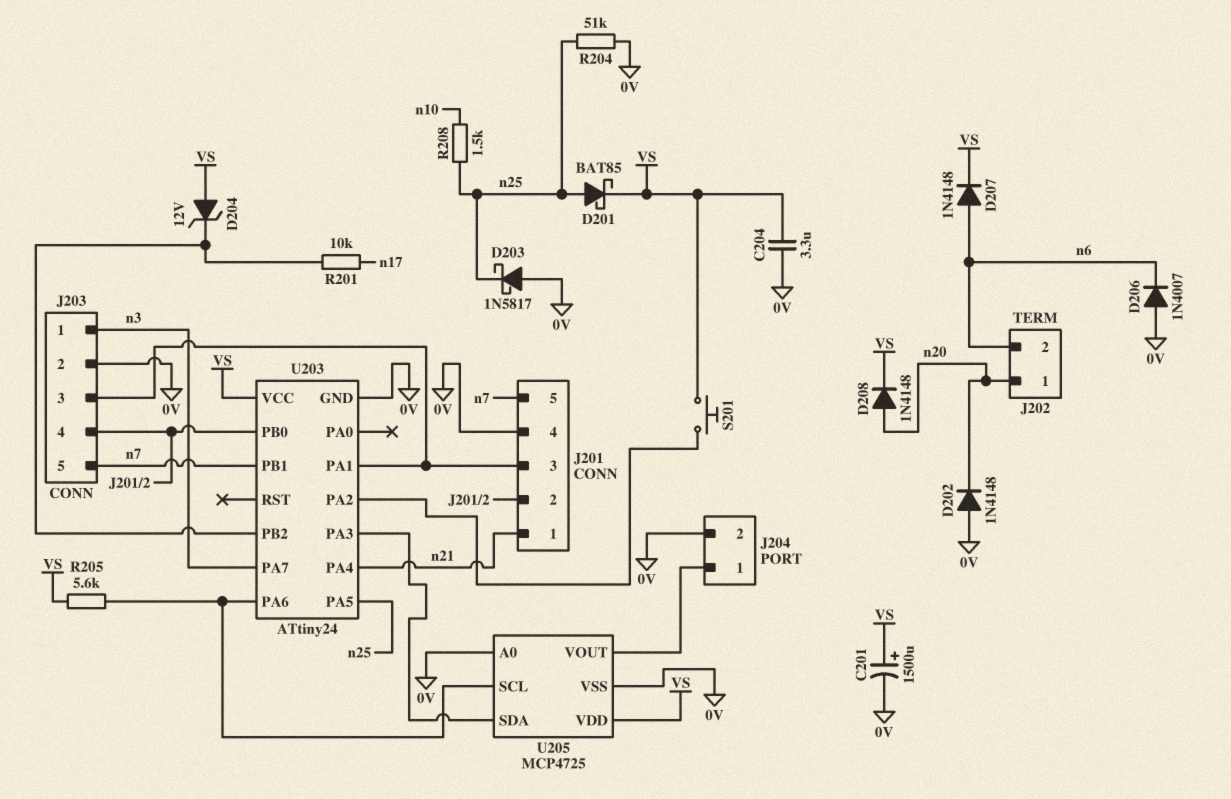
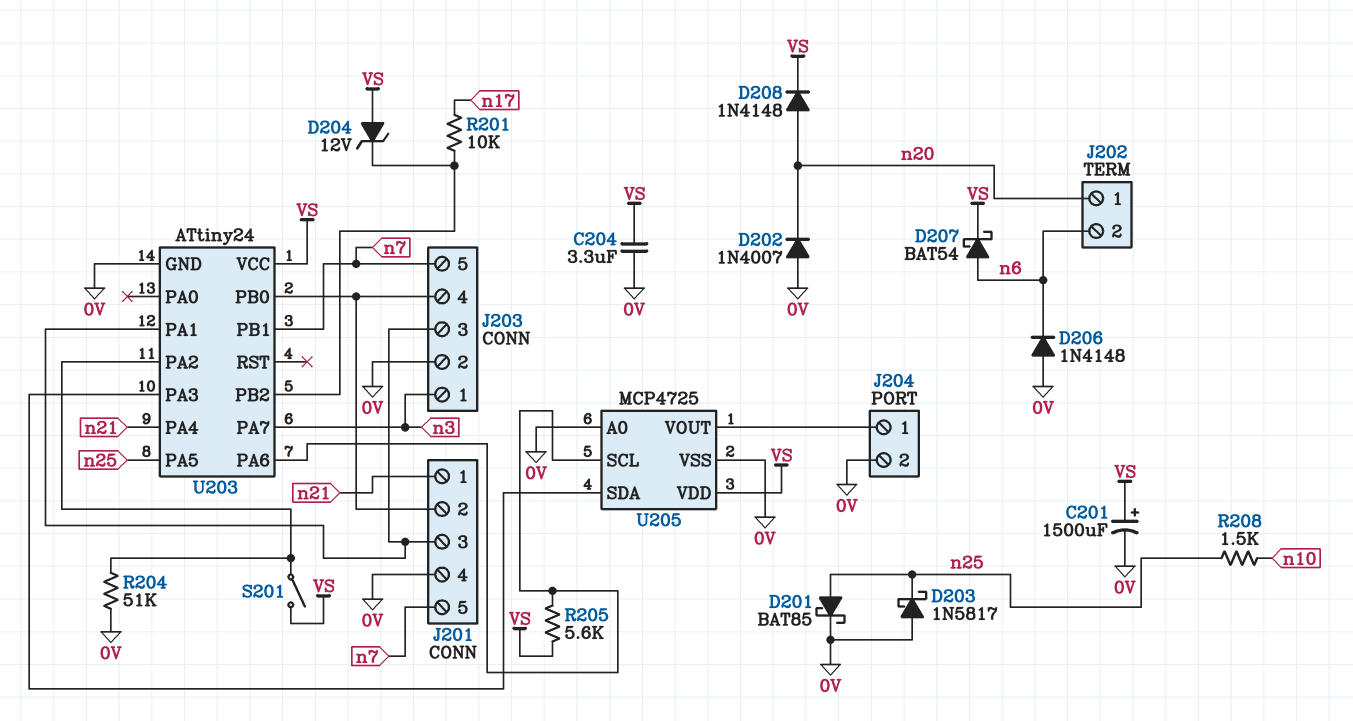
D201: schottky BAT85 (A n25, K VS) -> schottky BAT85 (A n25, K 0V)
D202: diode 1N4148 (A 0V, K n20) -> diode 1N4007 (A 0V, K n20)
D206: diode 1N4007 (A 0V, K n6) -> diode 1N4148 (A 0V, K n6)
D207: diode 1N4148 (A n6, K VS) -> schottky BAT54 (A n6, K VS)
R204: 51k (0V, n25) -> 51k (0V, U203/PA2)
S201: button (U203/PA2, VS) -> switch (U203/PA2, VS)

